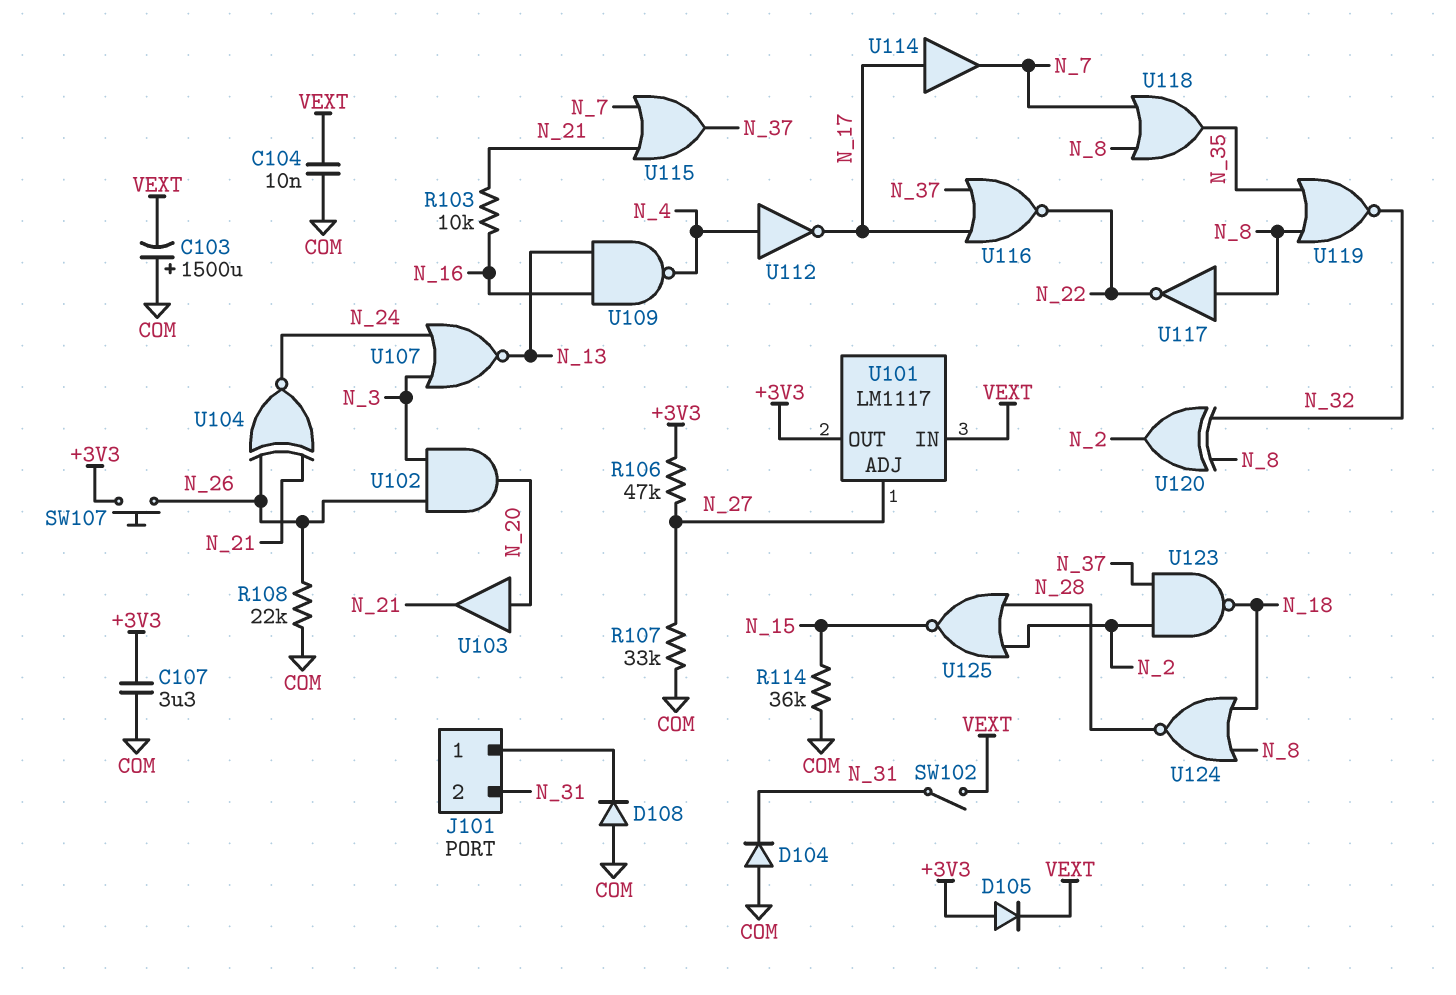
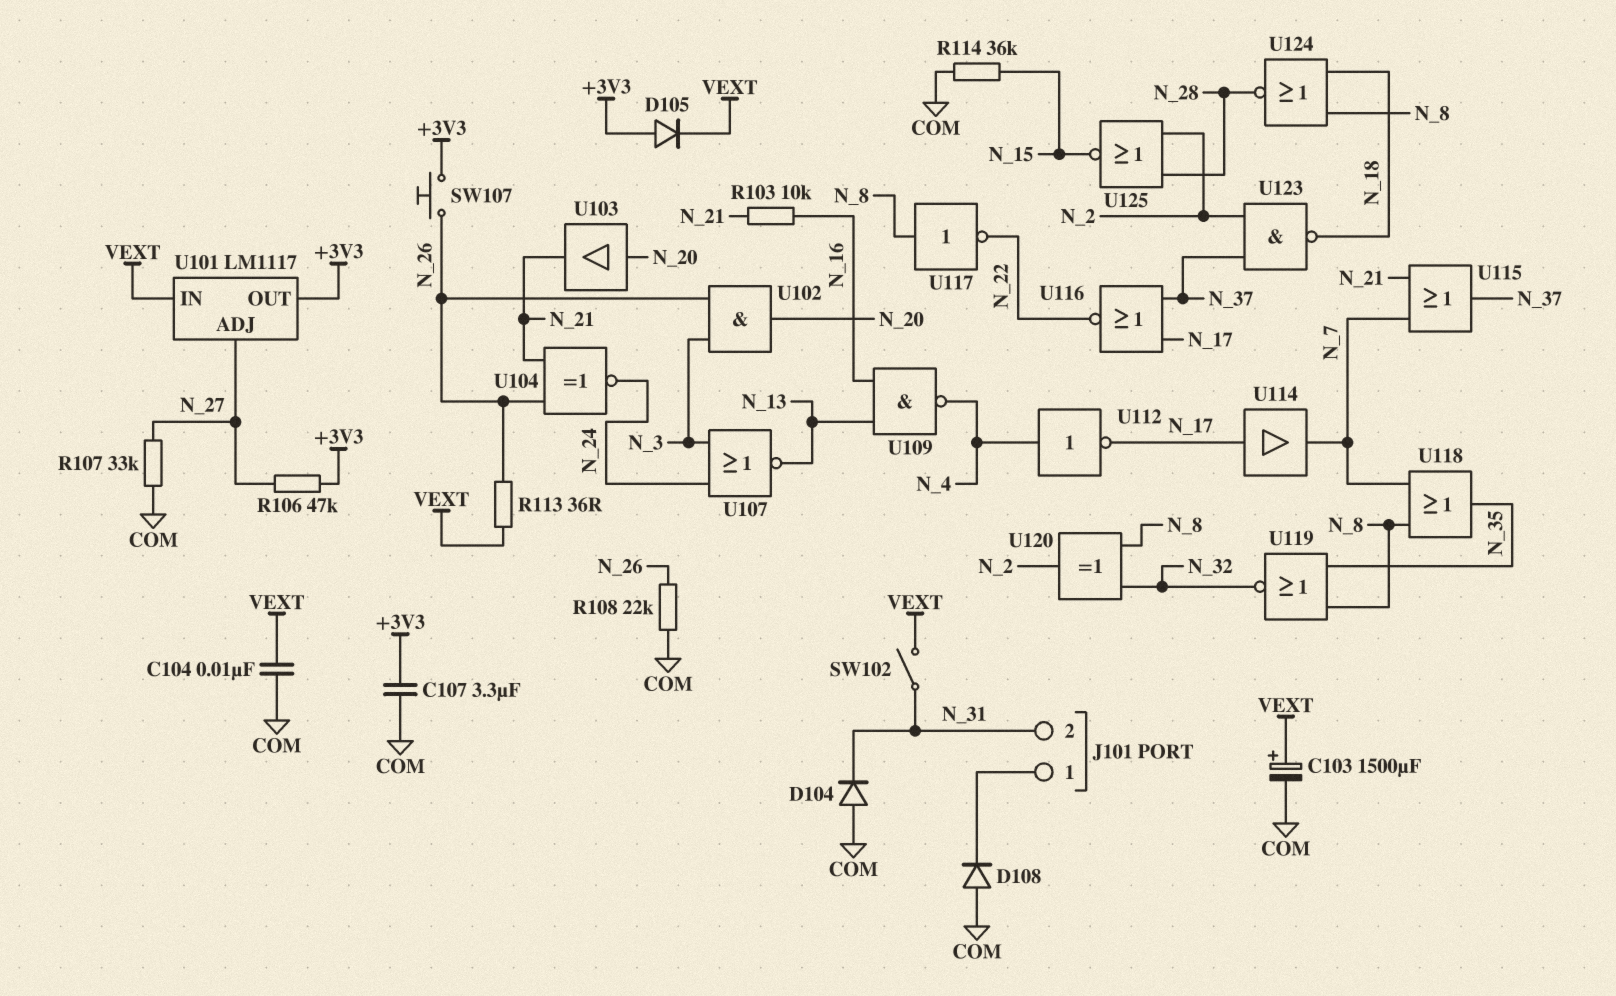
C103: 1500uF (plus COM, minus VEXT) -> 1500uF (plus VEXT, minus COM)
R113: none -> 36 (N_26, VEXT)

